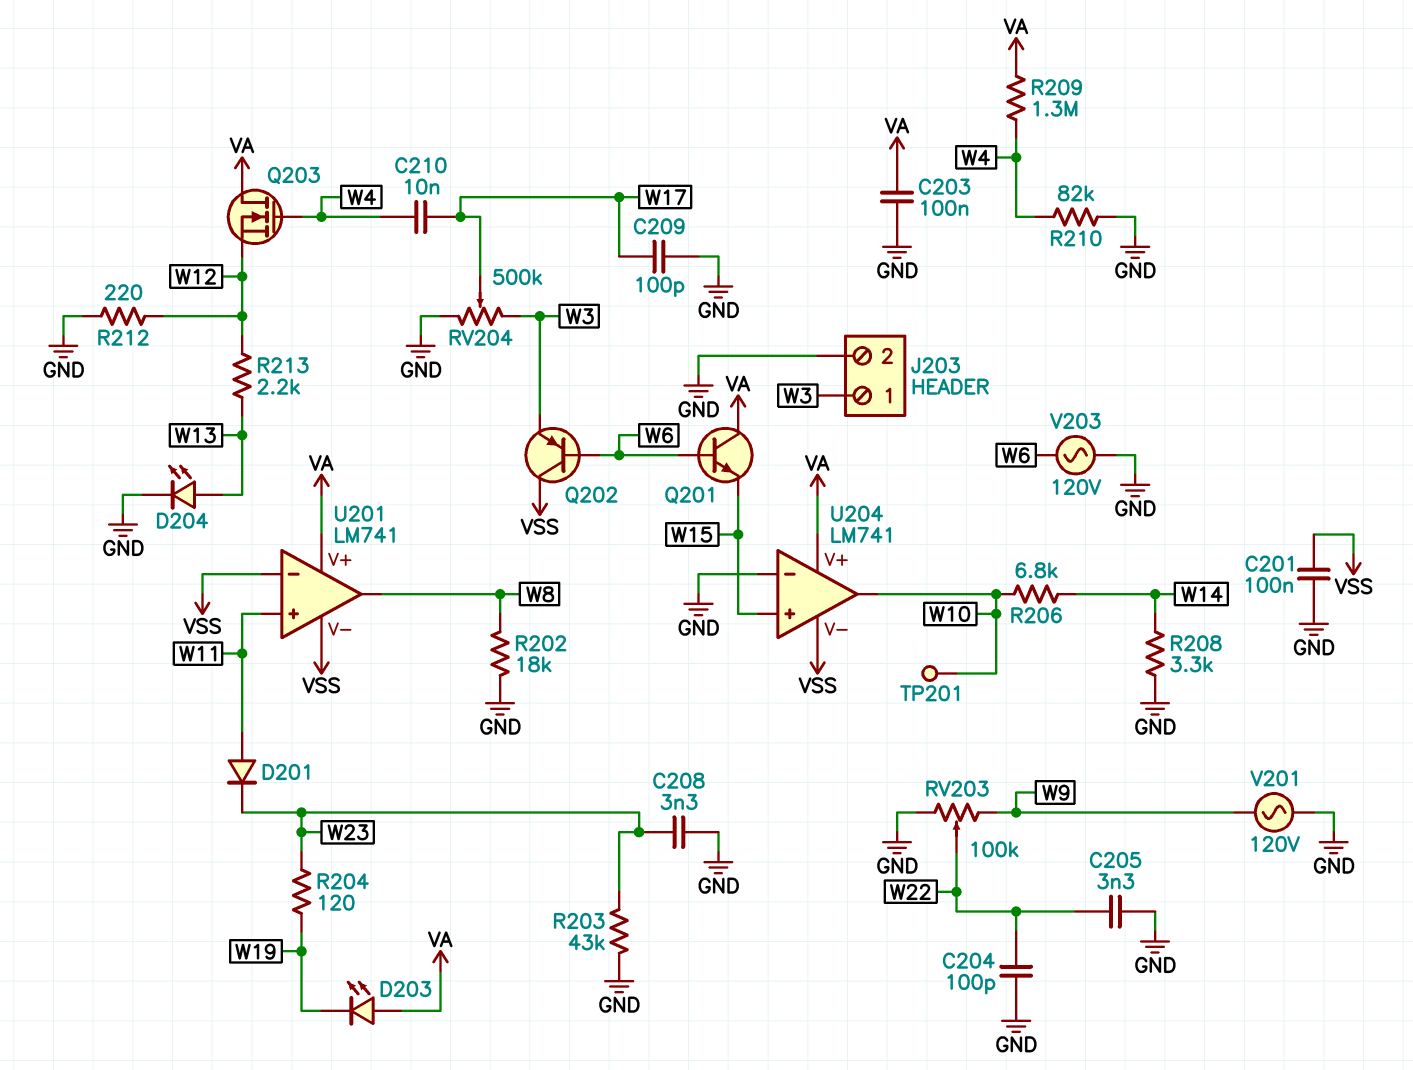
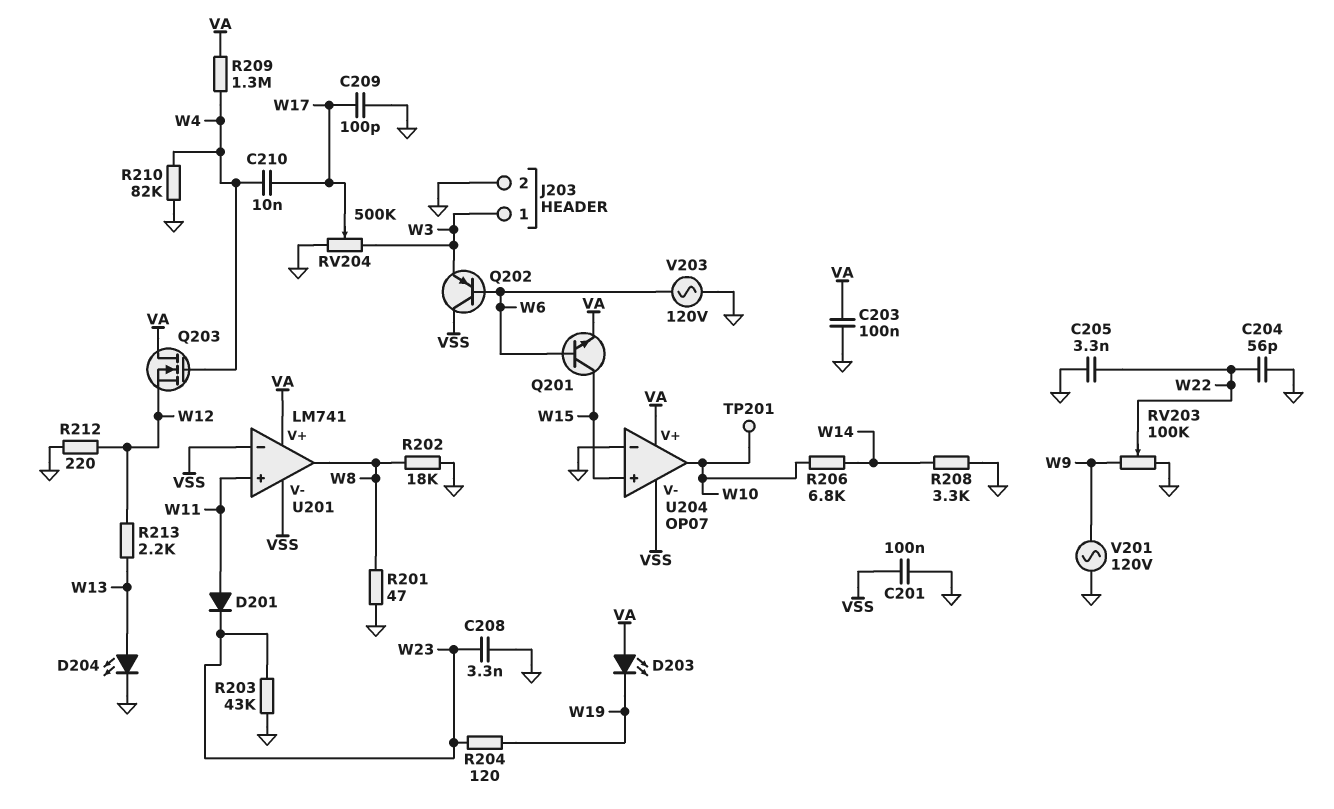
C204: 100pF (GND, W22) -> 56pF (GND, W22)
Q201: NPN (B W6, C VA, E W15) -> NPN (B W6, C W15, E VA)
R201: none -> 47 (GND, W8)
U204: LM741 -> OP07

